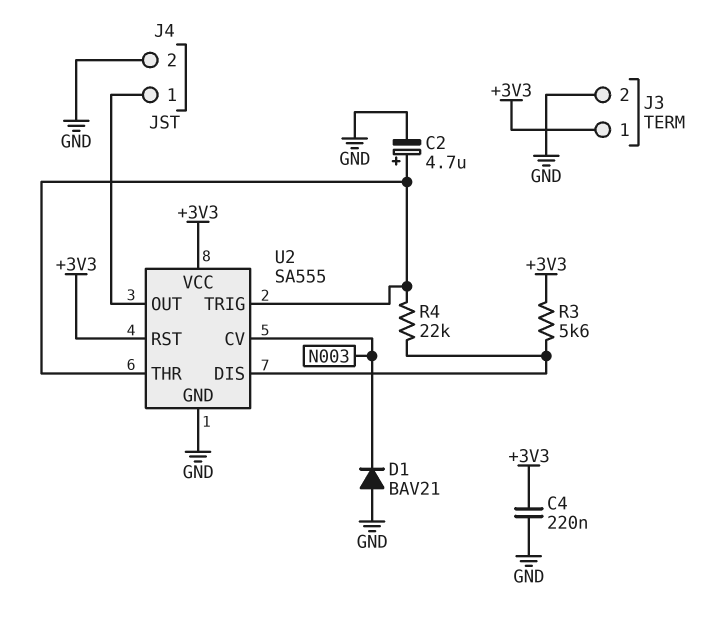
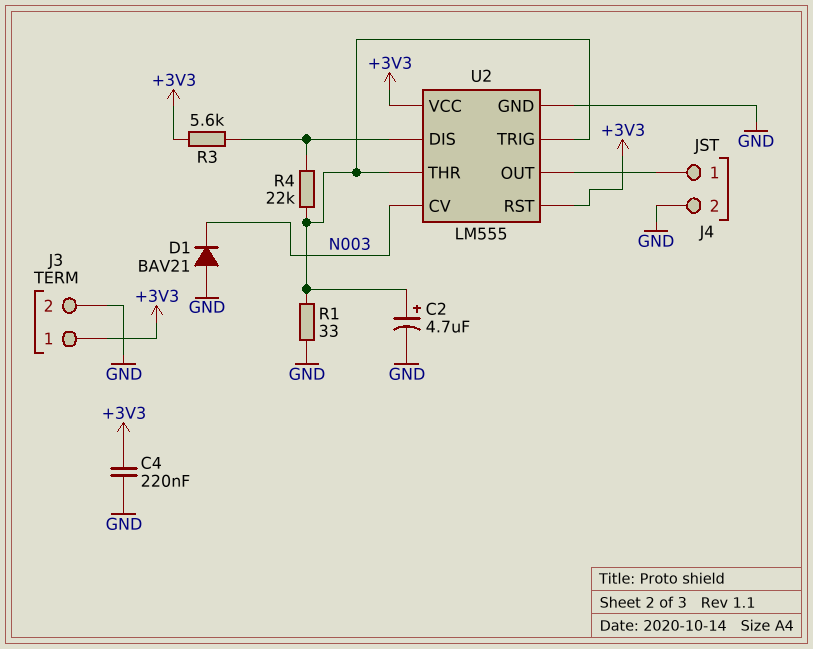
R1: none -> 33 (GND, U2/THR)
U2: SA555 -> LM555

